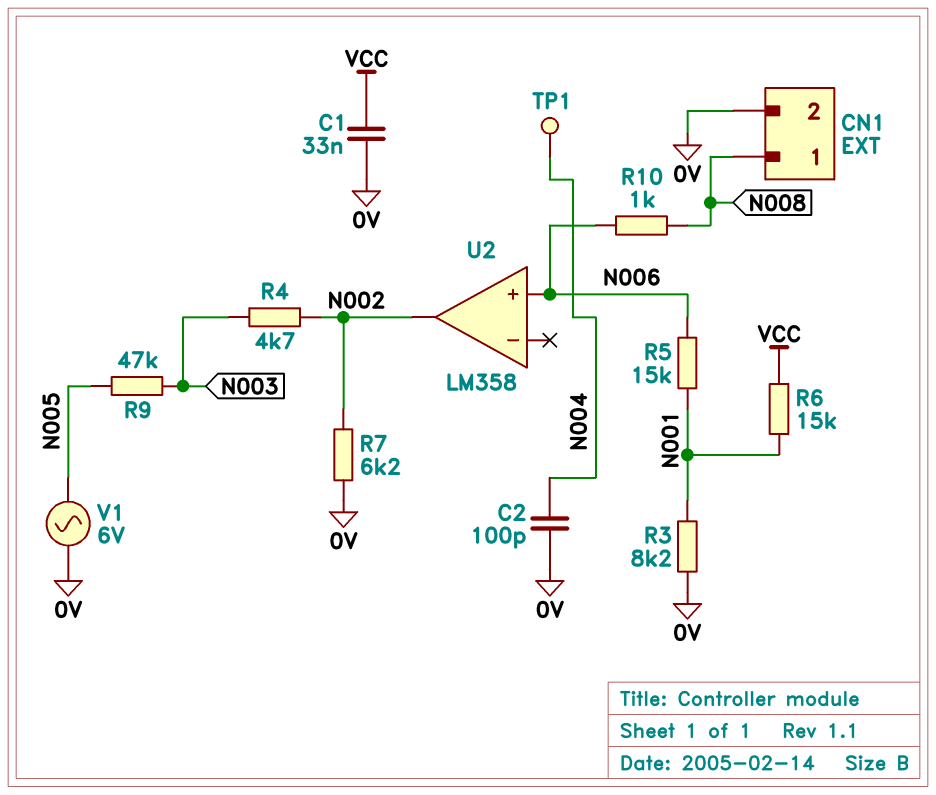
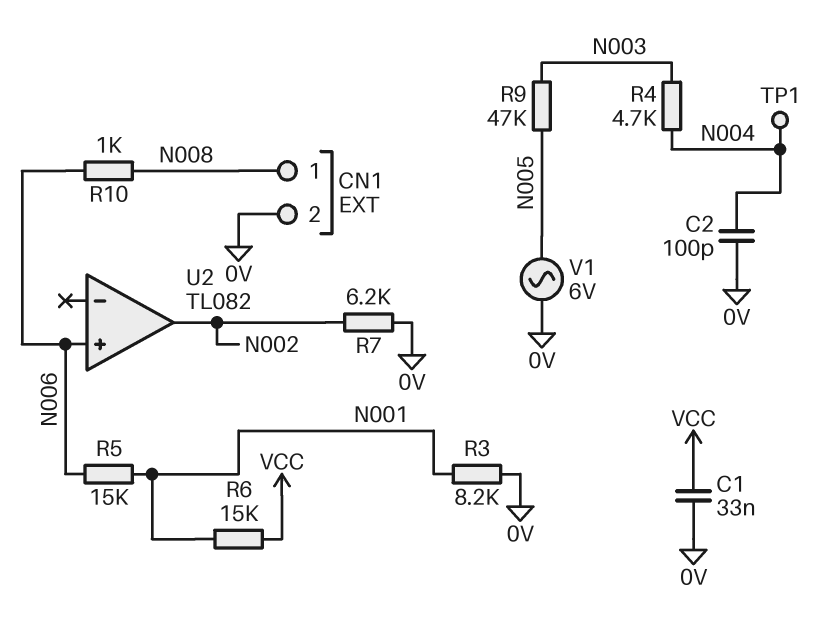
R4: 4.7k (N002, N003) -> 4.7k (N003, N004)
U2: LM358 -> TL082

